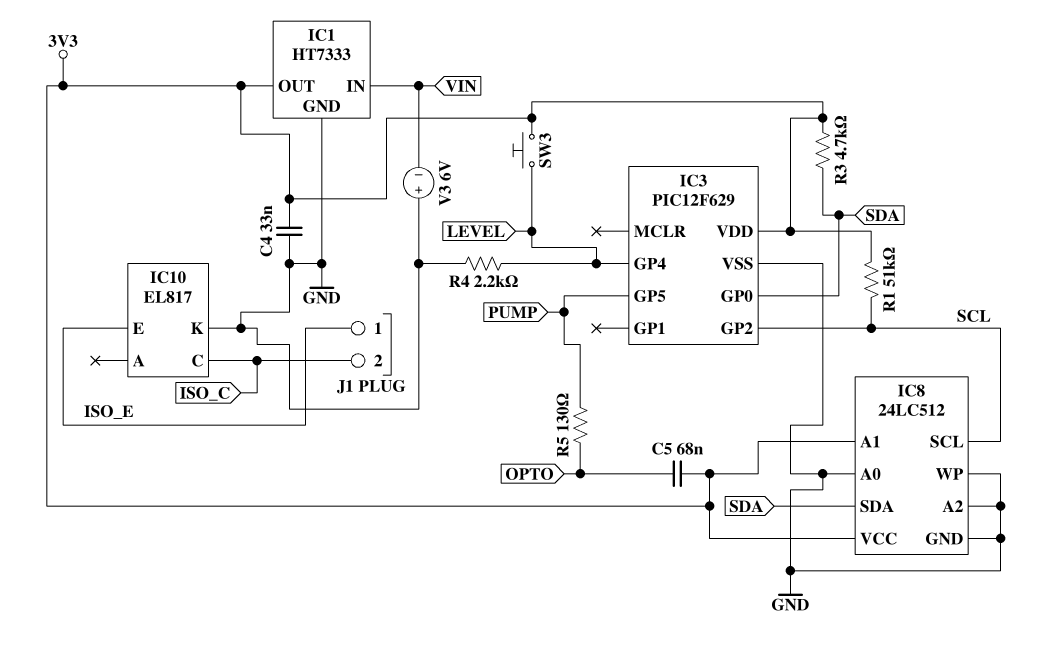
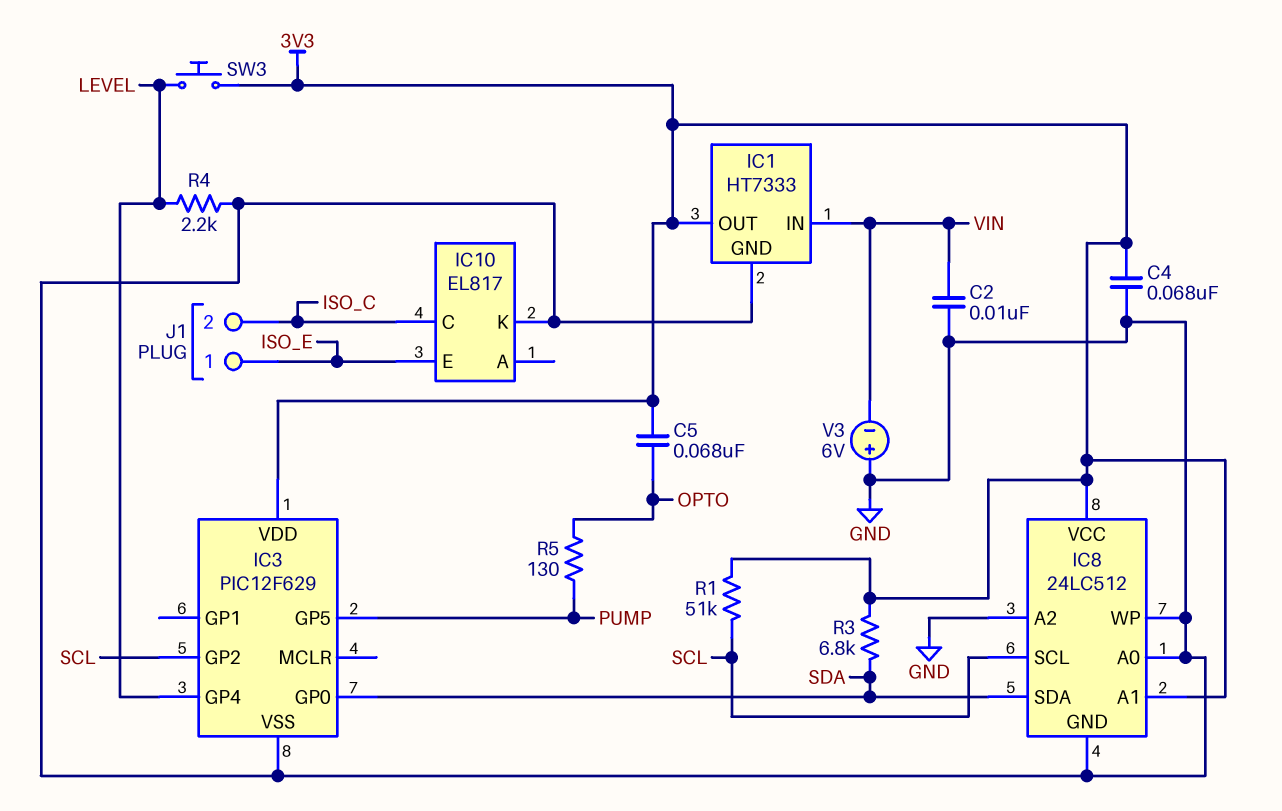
C2: none -> 10nF (GND, VIN)
C4: 33nF (3V3, GND) -> 68nF (3V3, GND)
R3: 4.7k (3V3, SDA) -> 6.8k (3V3, SDA)

